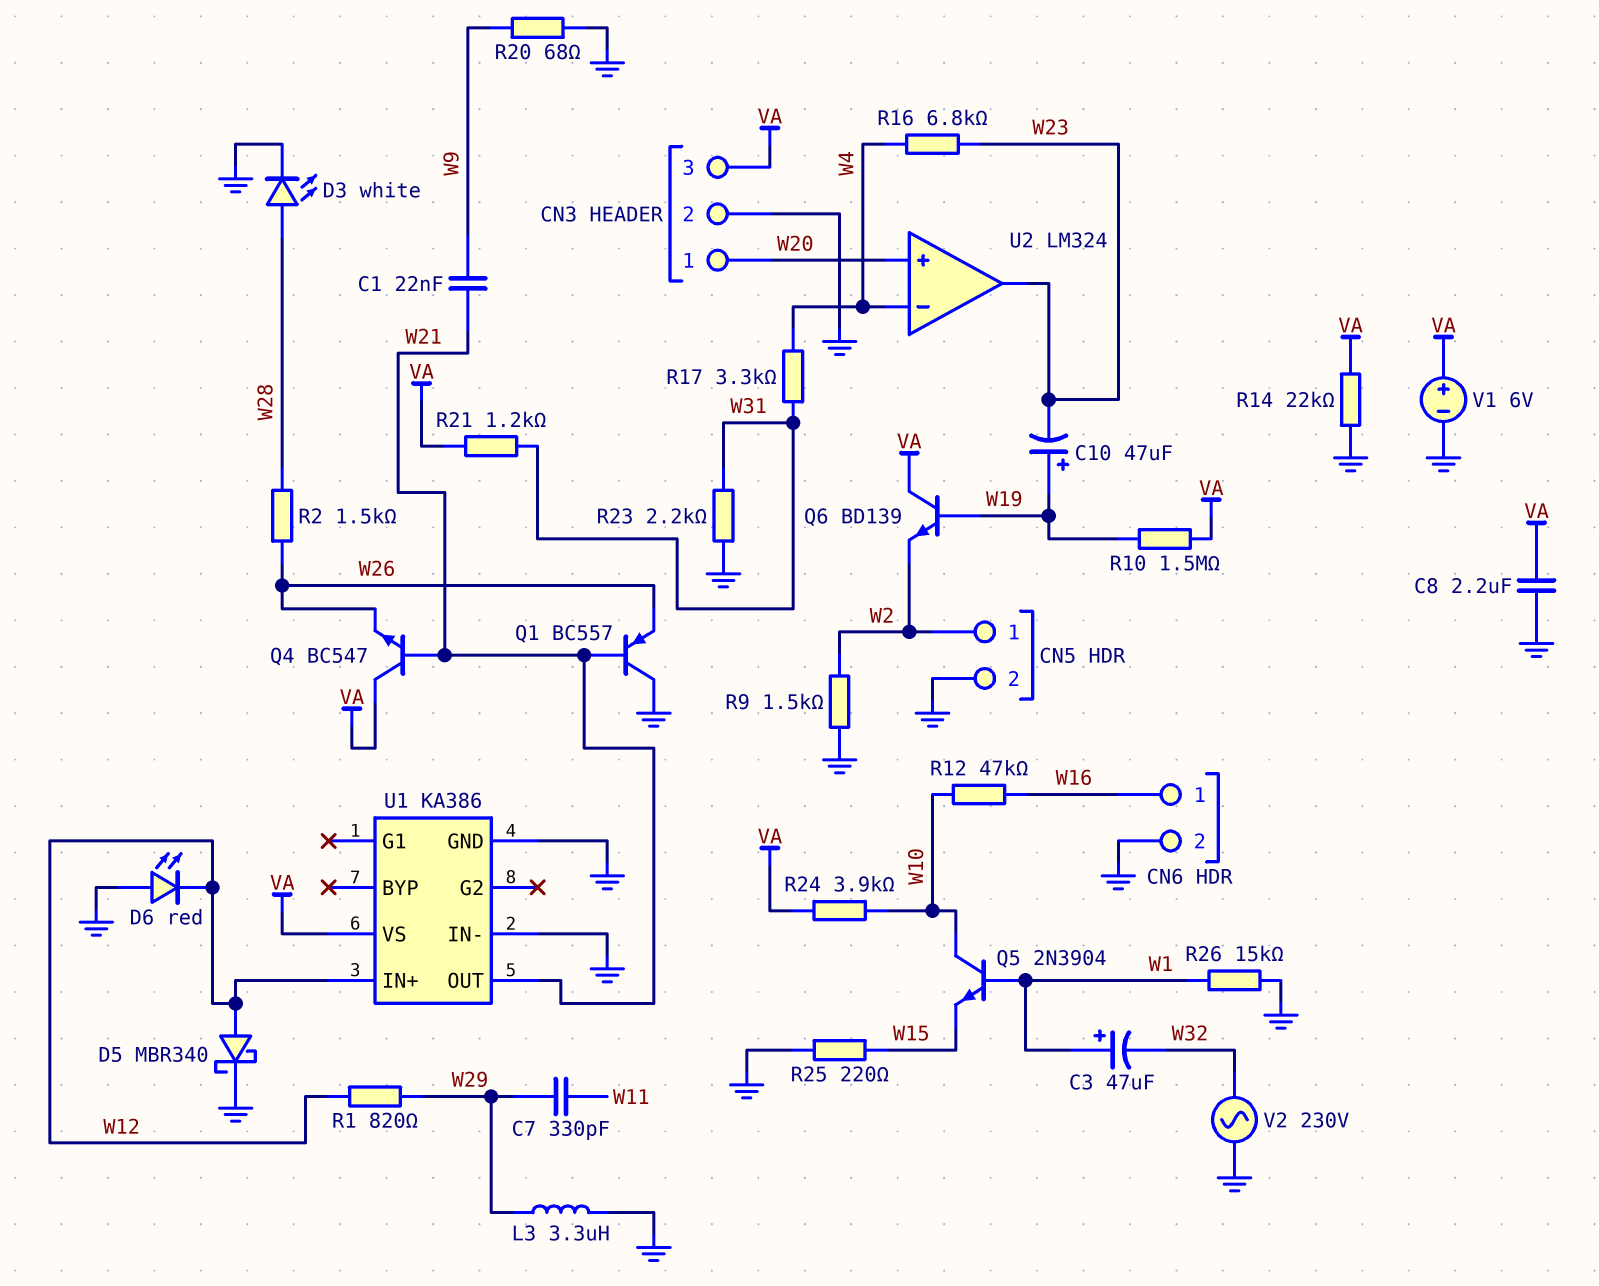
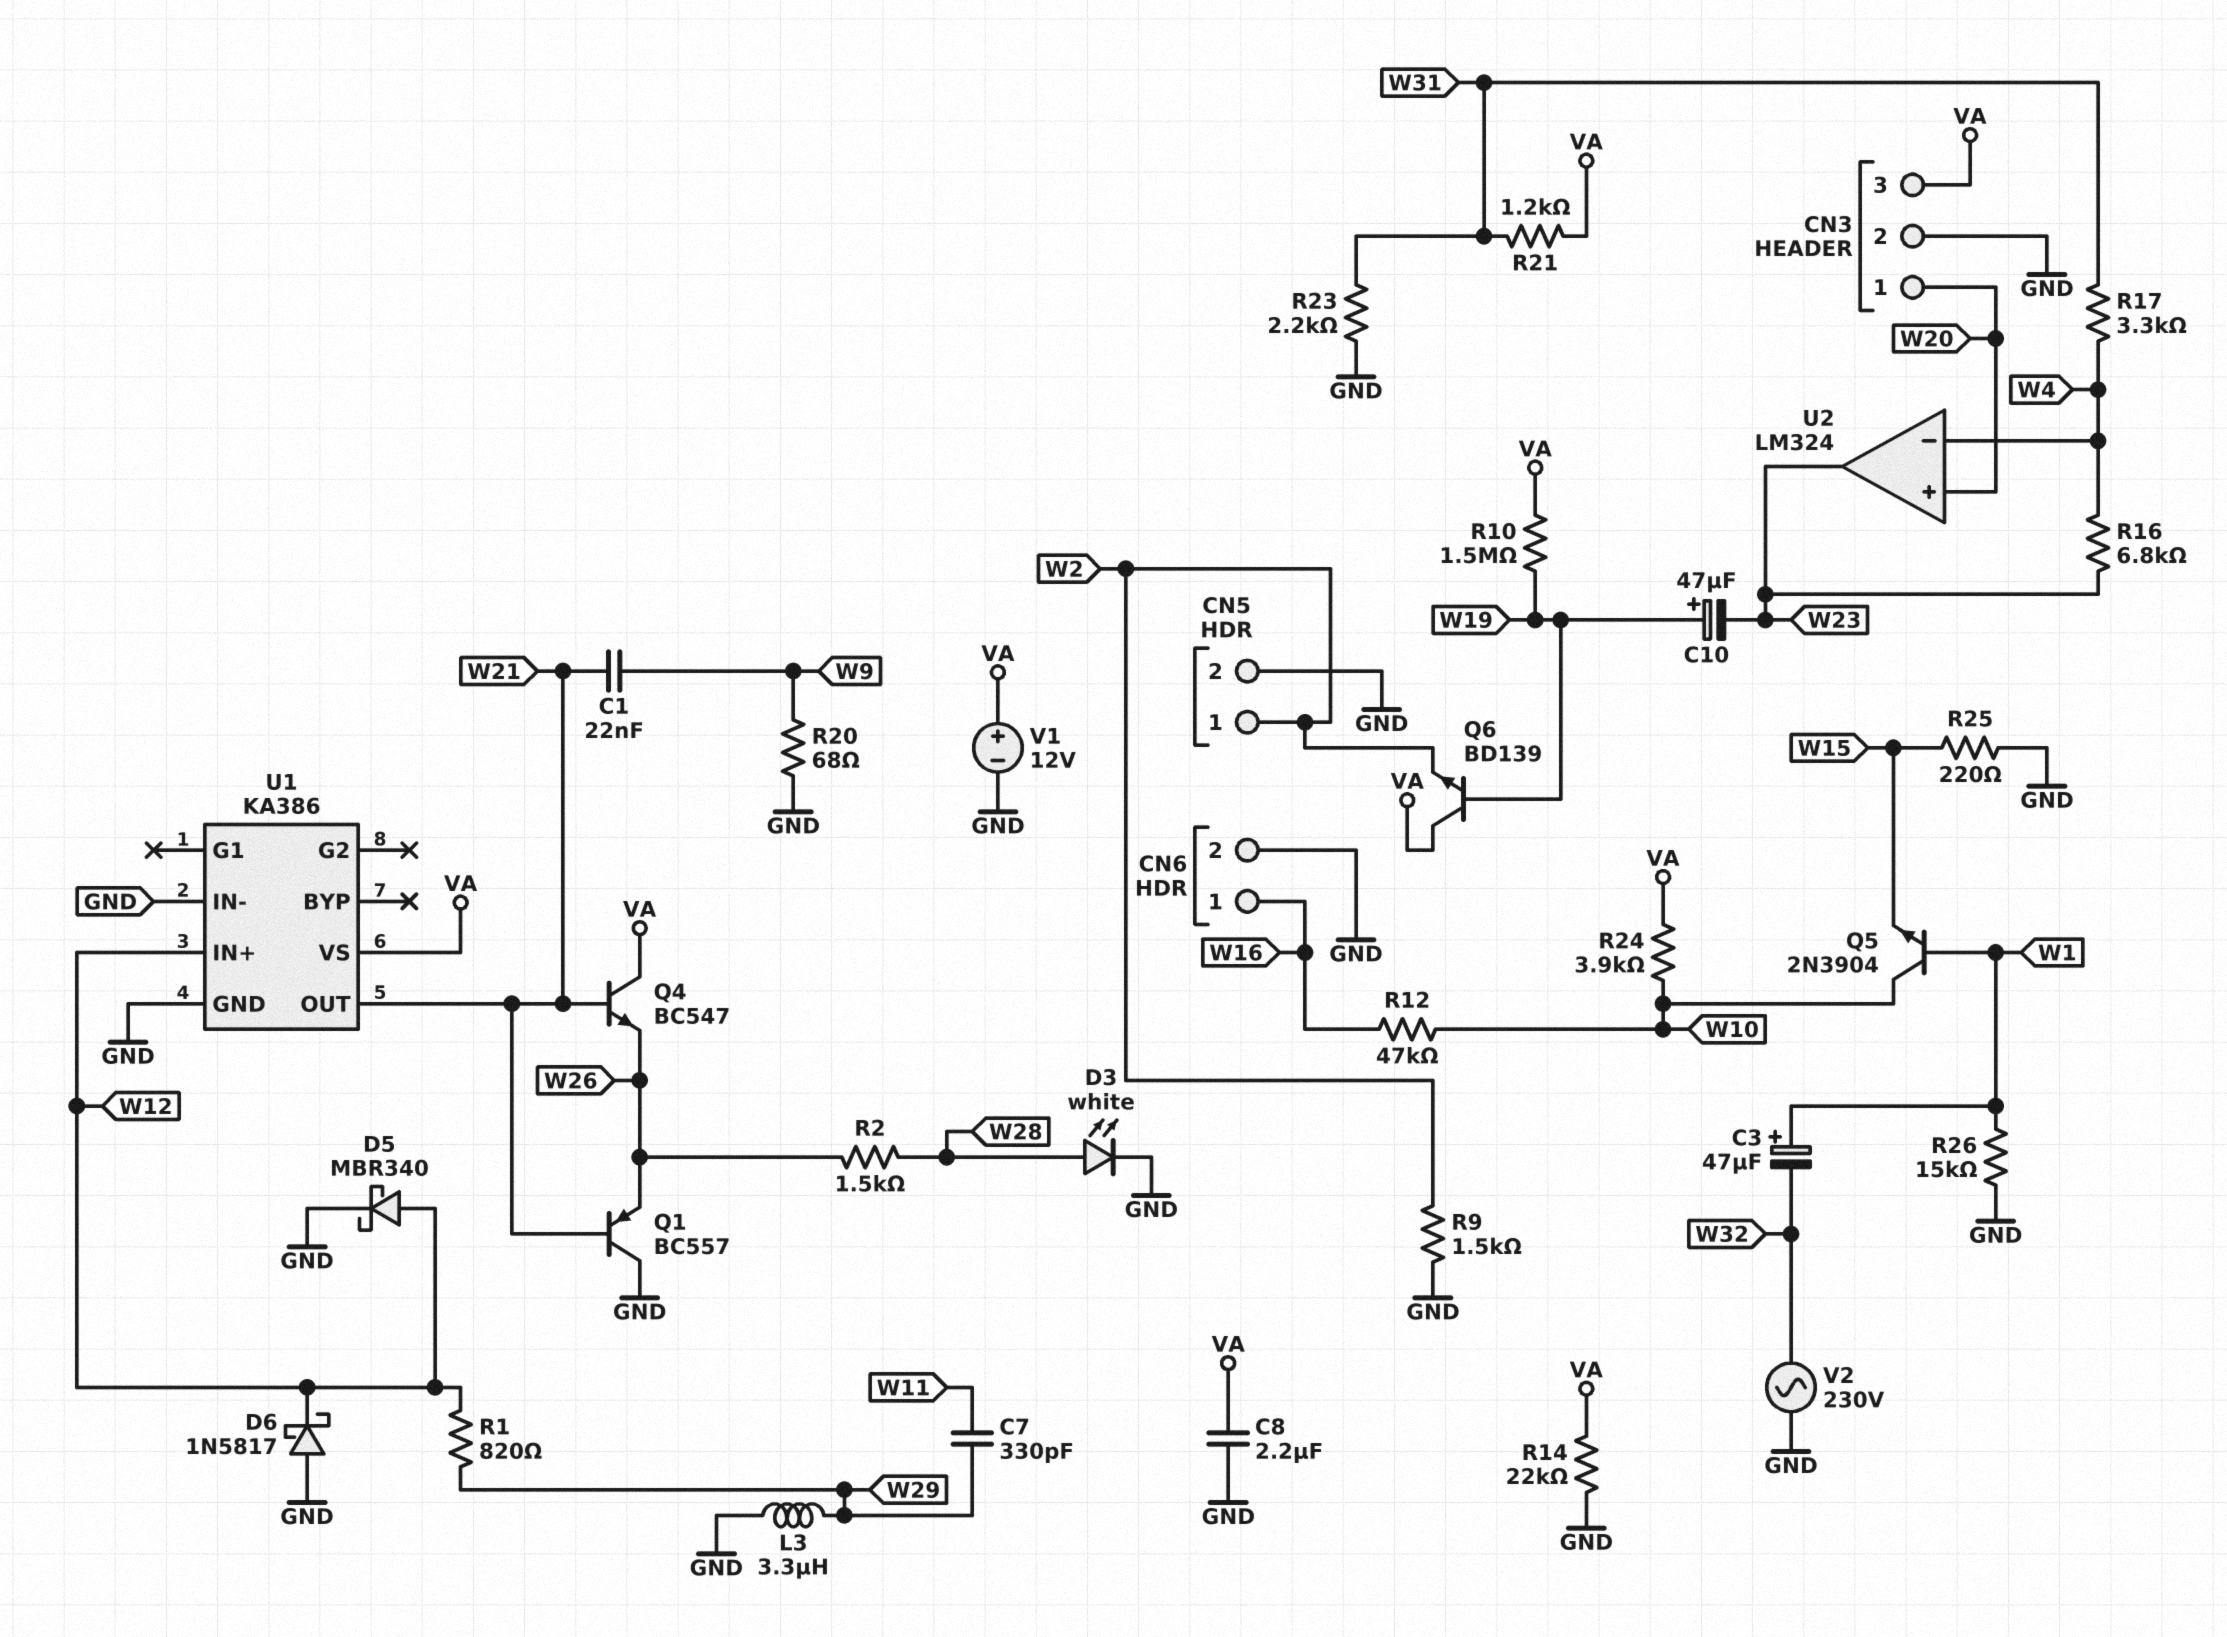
D6: LED red (A GND, K W12) -> schottky 1N5817 (A GND, K W12)
V1: 6V (plus VA, minus GND) -> 12V (plus VA, minus GND)

